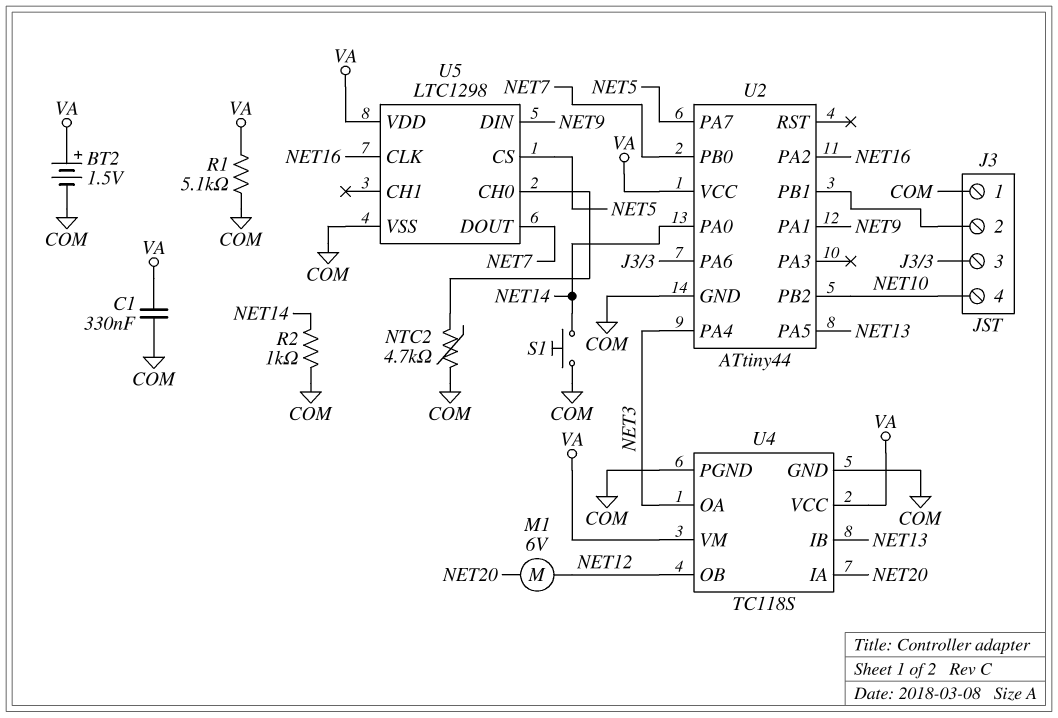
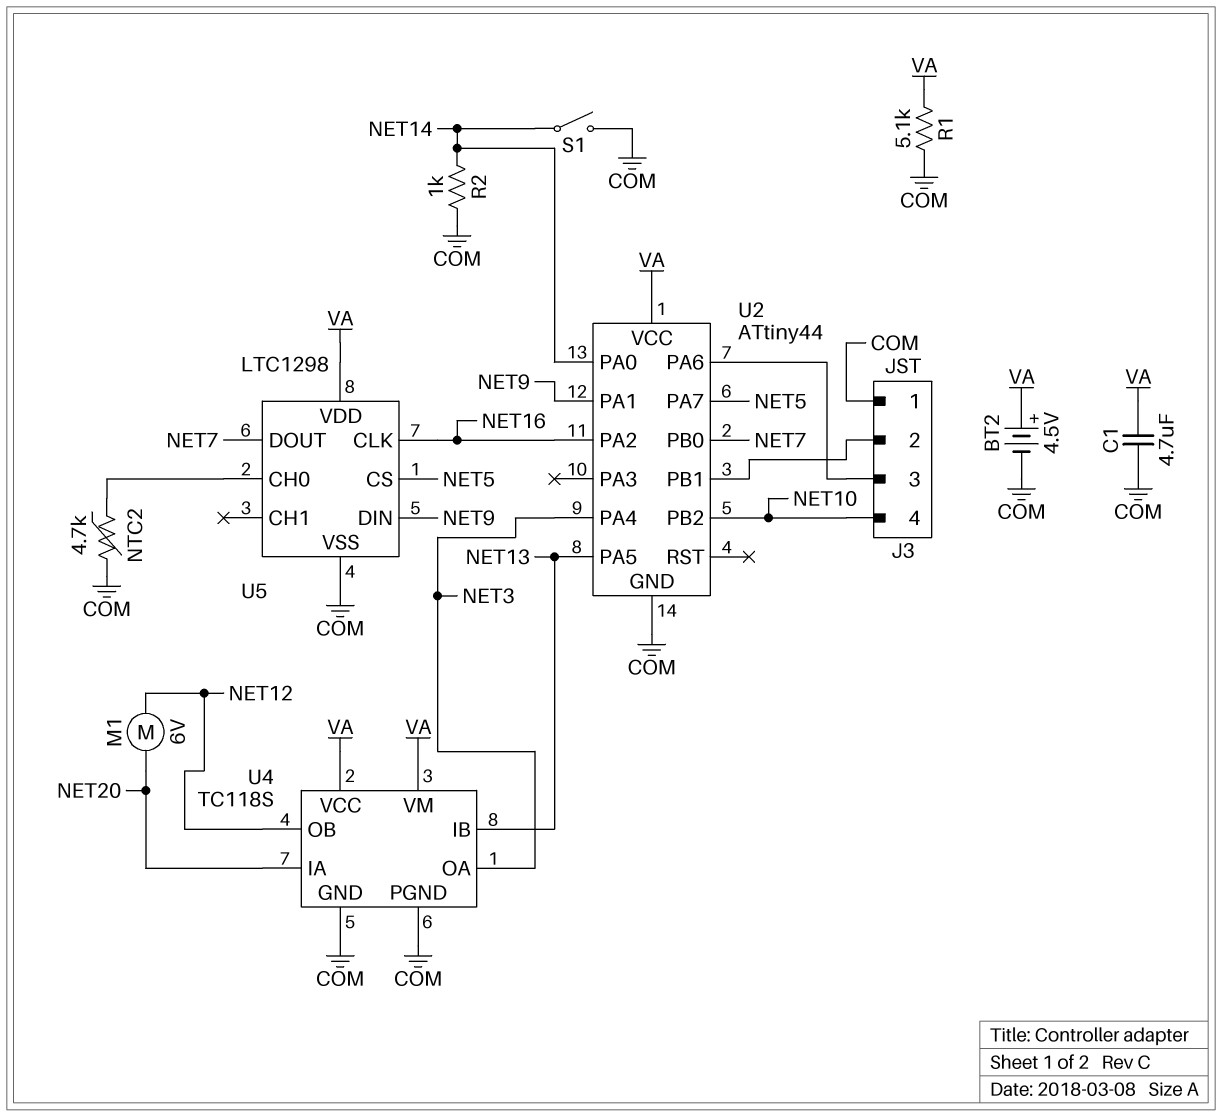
BT2: 1.5V (plus VA, minus COM) -> 4.5V (plus VA, minus COM)
C1: 330nF (COM, VA) -> 4.7uF (COM, VA)
S1: button (COM, NET14) -> switch (COM, NET14)

